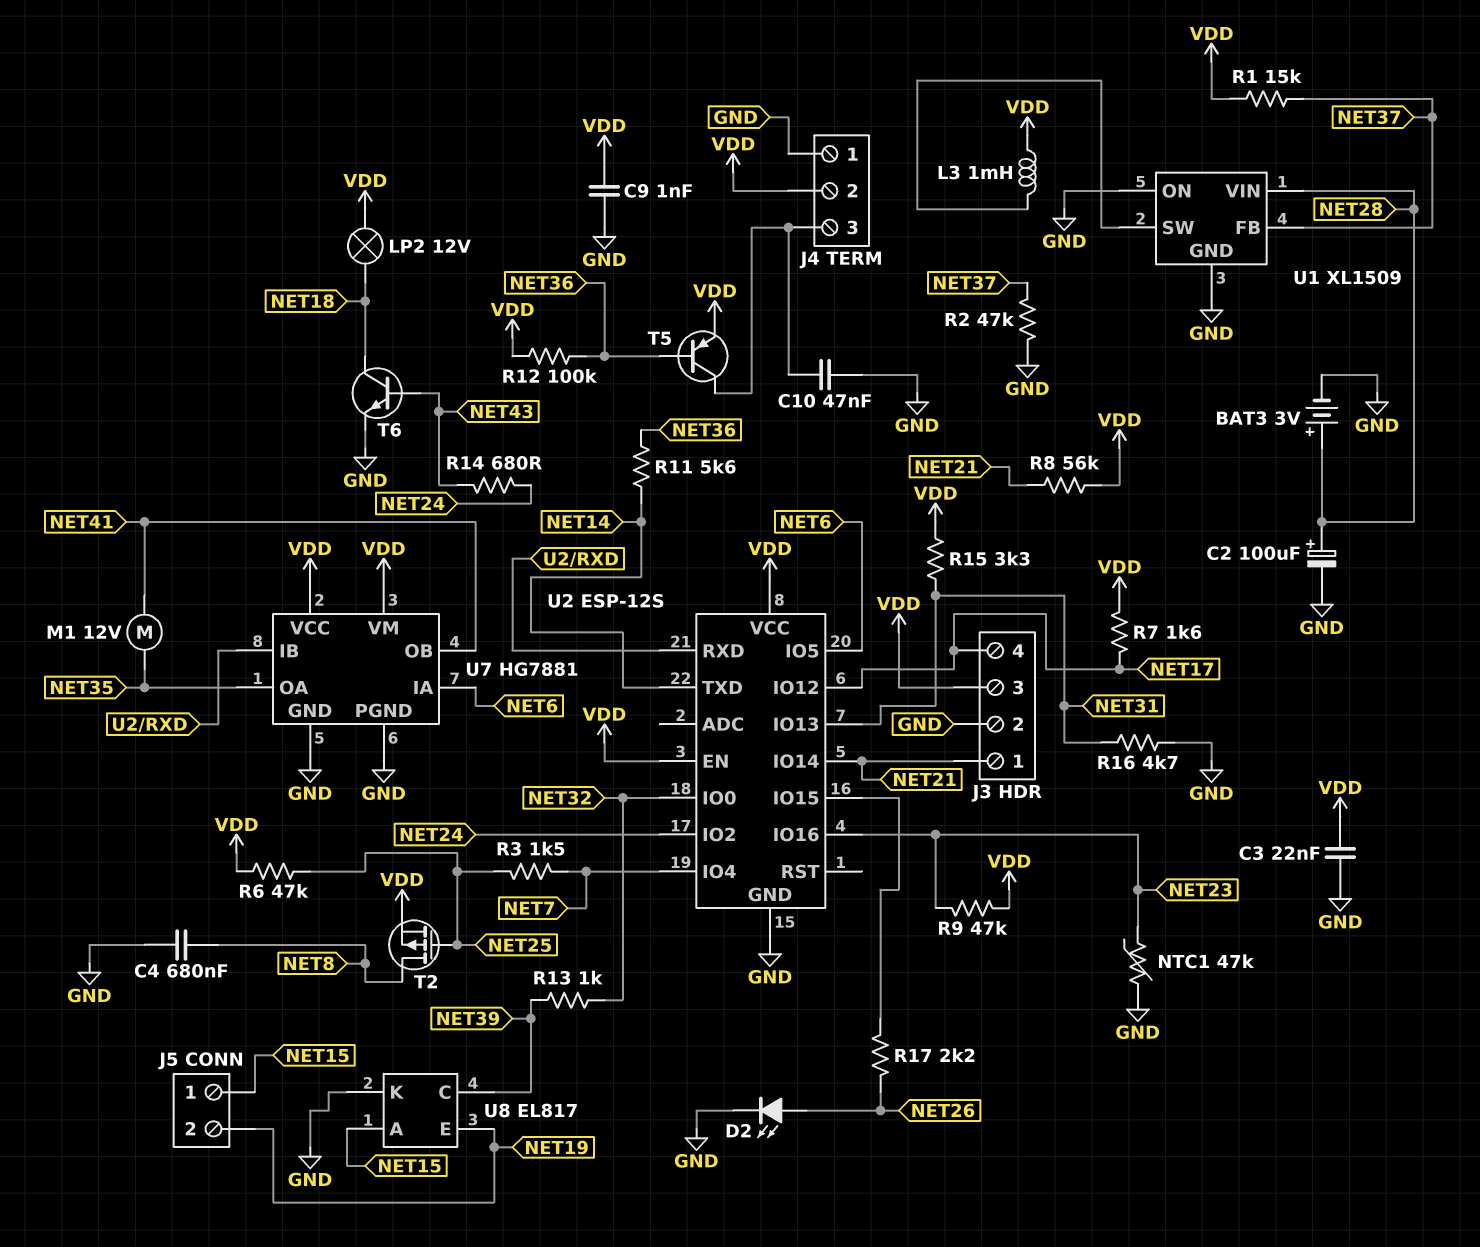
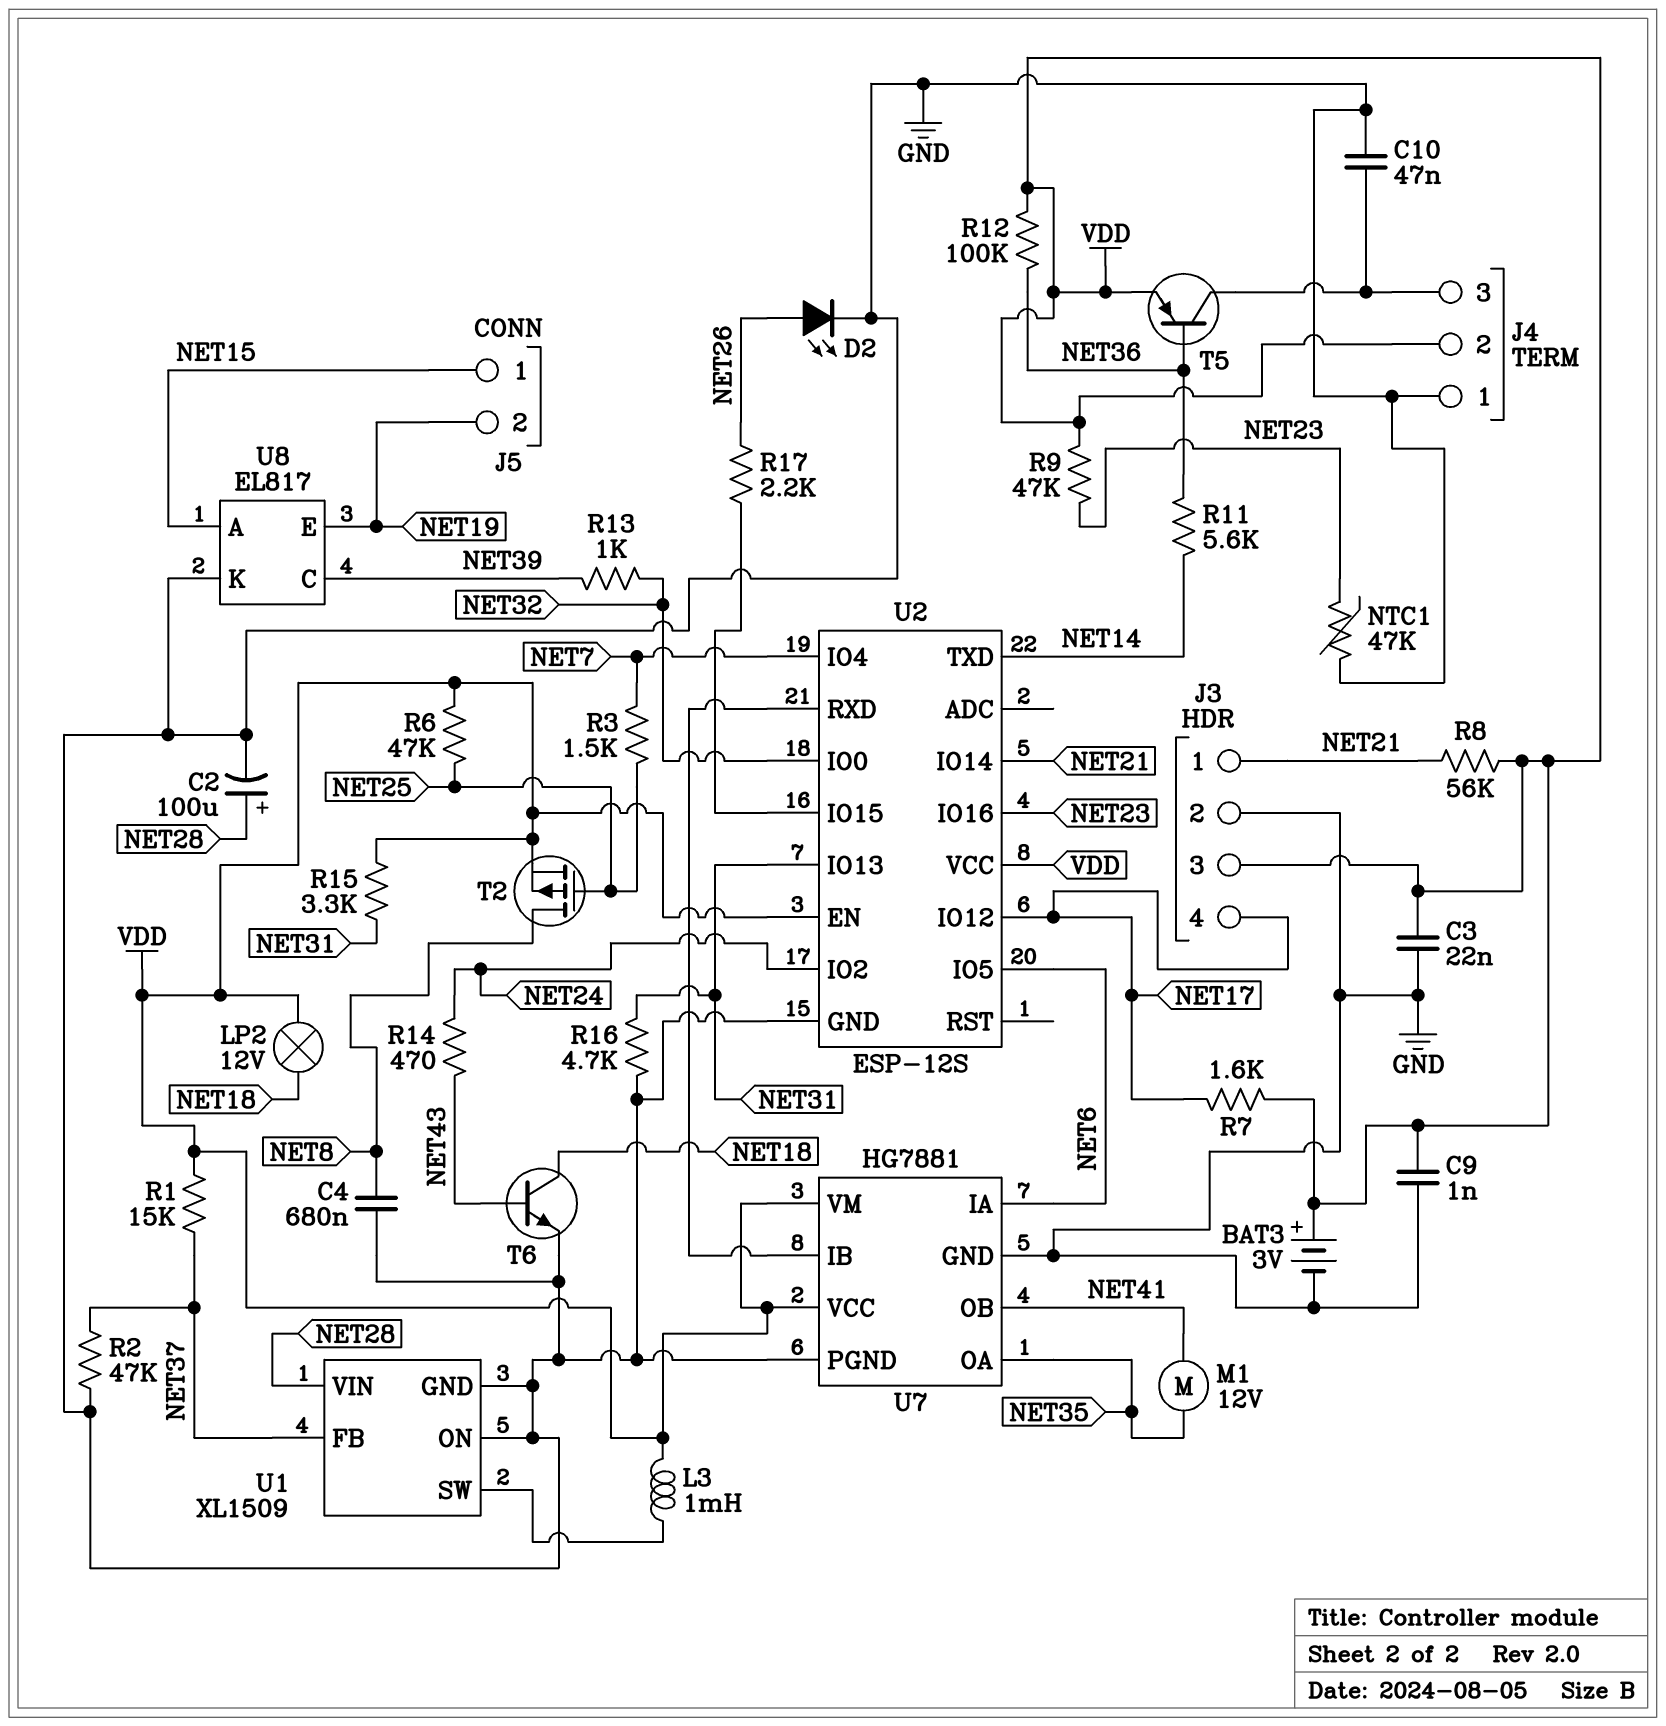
BAT3: 3V (plus NET28, minus GND) -> 3V (plus VDD, minus GND)
R14: 680 (NET24, NET43) -> 470 (NET24, NET43)

